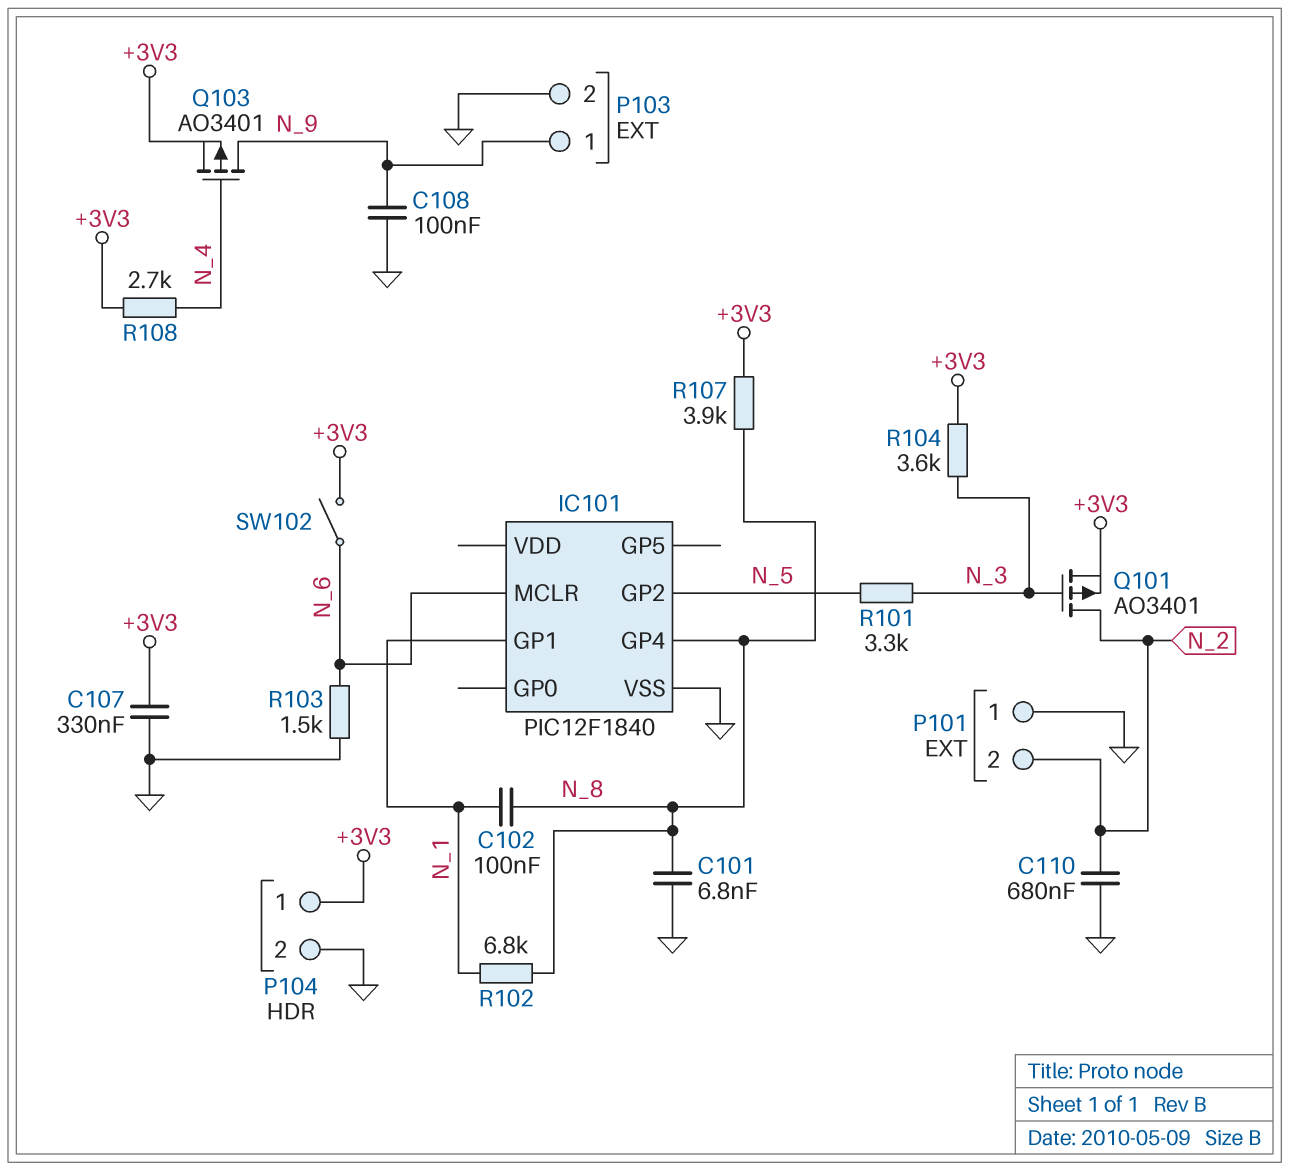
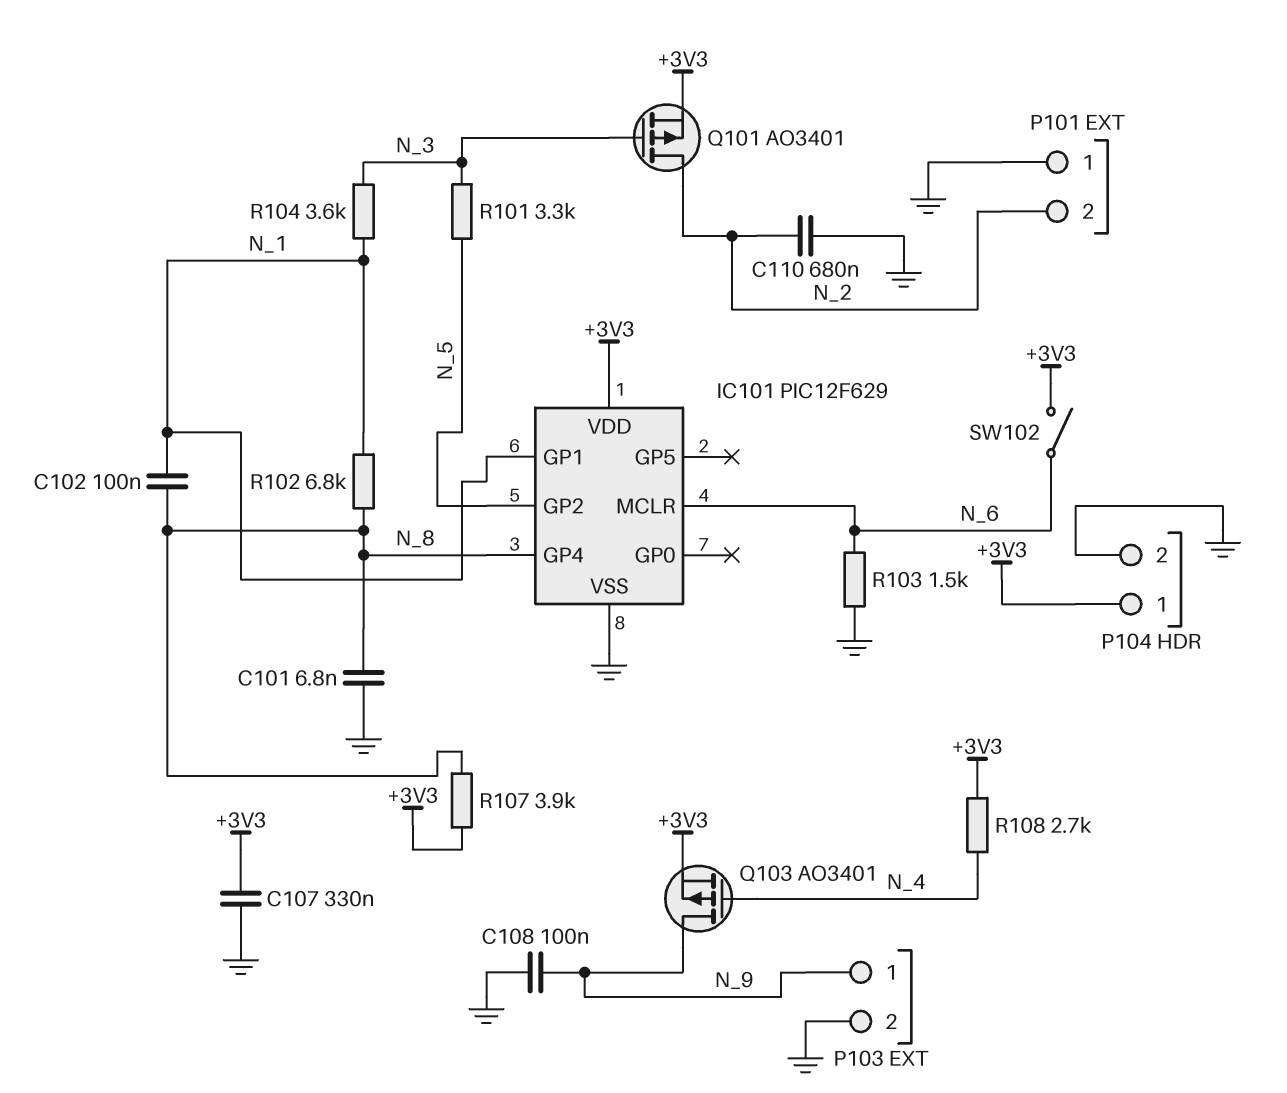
IC101: PIC12F1840 -> PIC12F629
IC101 pin VDD: none -> +3V3
R104: 3.6k (+3V3, N_3) -> 3.6k (N_1, N_3)

